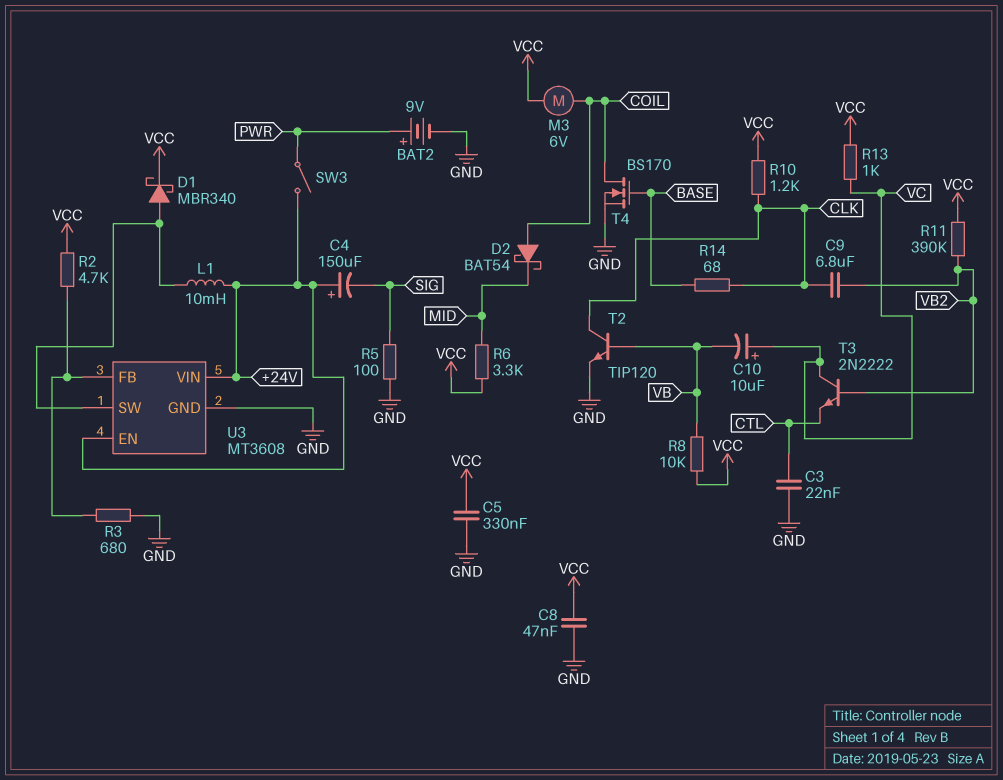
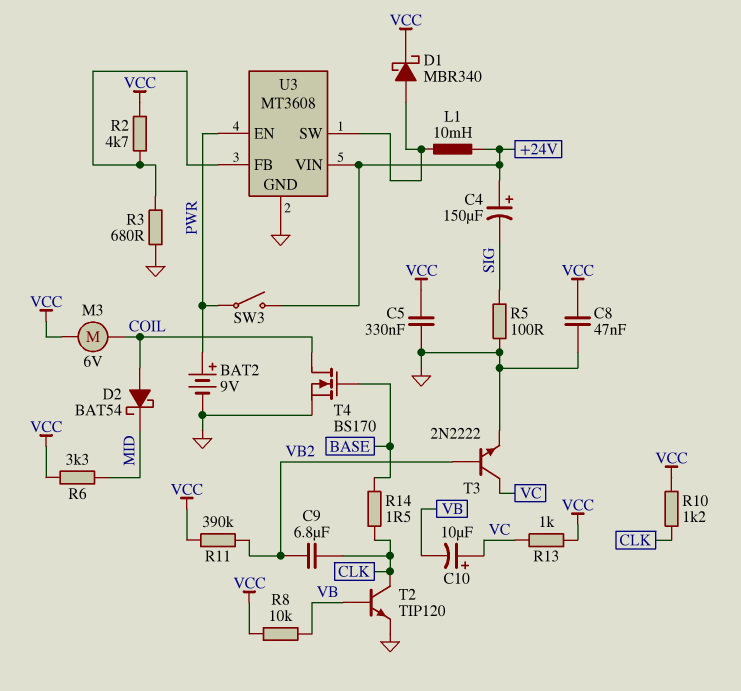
C3: 22nF (CTL, GND) -> none
R14: 68 (BASE, CLK) -> 1.5 (BASE, CLK)
T3: NPN 2N2222 (B VB2, C VC, E CTL) -> NPN 2N2222 (B VB2, C VC, E GND)
U3 pin EN: +24V -> PWR

